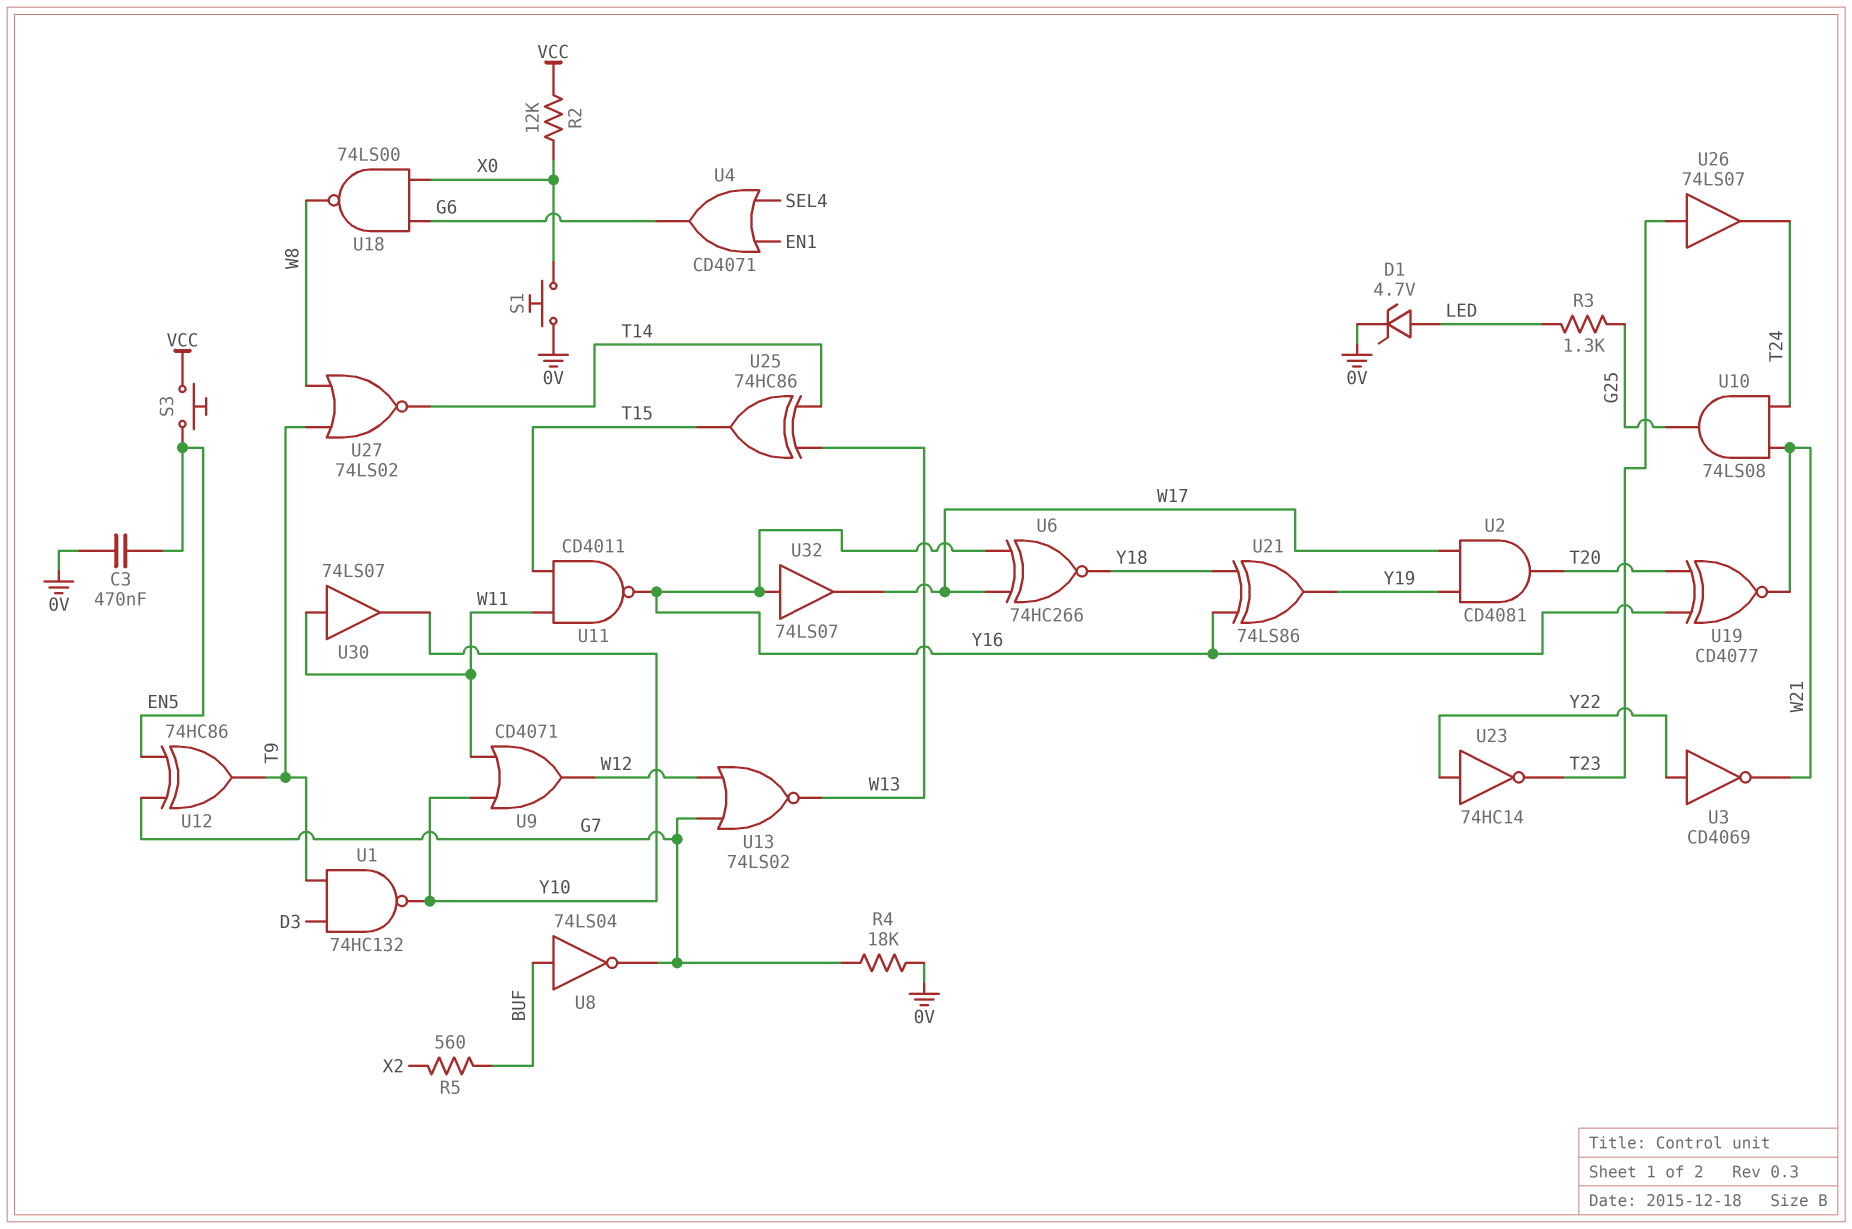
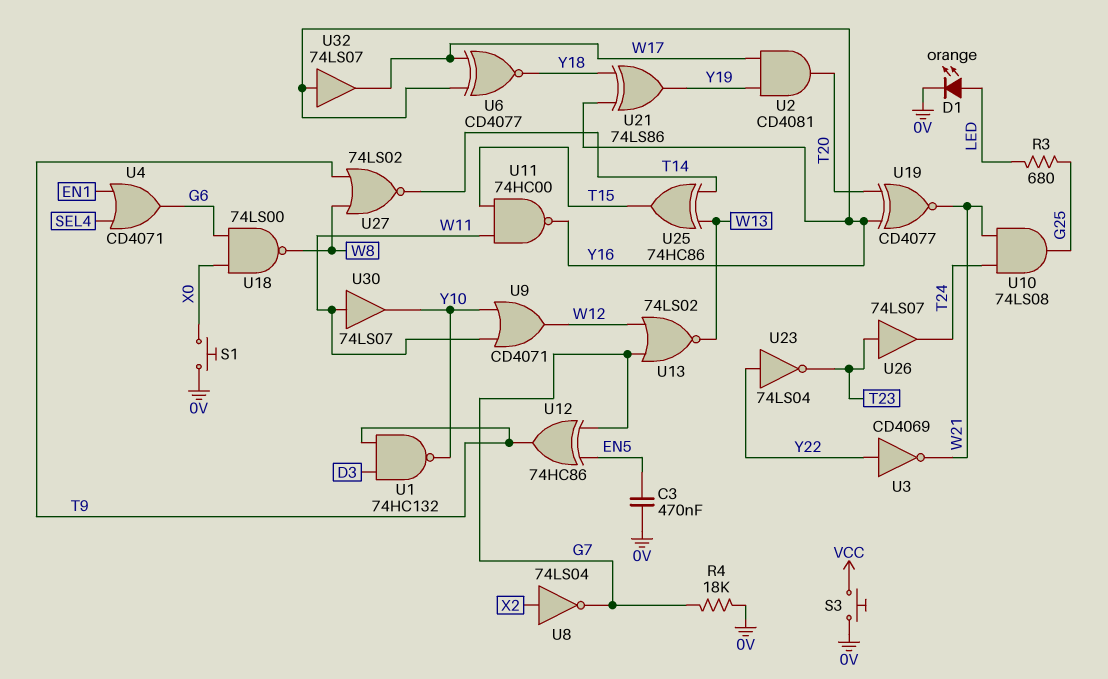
D1: zener 4.7V (A LED, K 0V) -> LED orange (A LED, K 0V)
R2: 12k (VCC, X0) -> none
R3: 1.3k (G25, LED) -> 680 (G25, LED)
R5: 560 (BUF, X2) -> none
S3: button (EN5, VCC) -> button (0V, VCC)
U6: XNOR 74HC266 (in W17, in Y16, out Y18) -> XNOR CD4077 (in W17, in Y16, out Y18)
U8: NOT 74LS04 (in BUF, out G7) -> NOT 74LS04 (in X2, out G7)
U11: NAND CD4011 (in T15, in W11, out Y16) -> NAND 74HC00 (in T15, in W11, out Y16)
U23: NOT 74HC14 (in Y22, out T23) -> NOT 74LS04 (in Y22, out T23)

